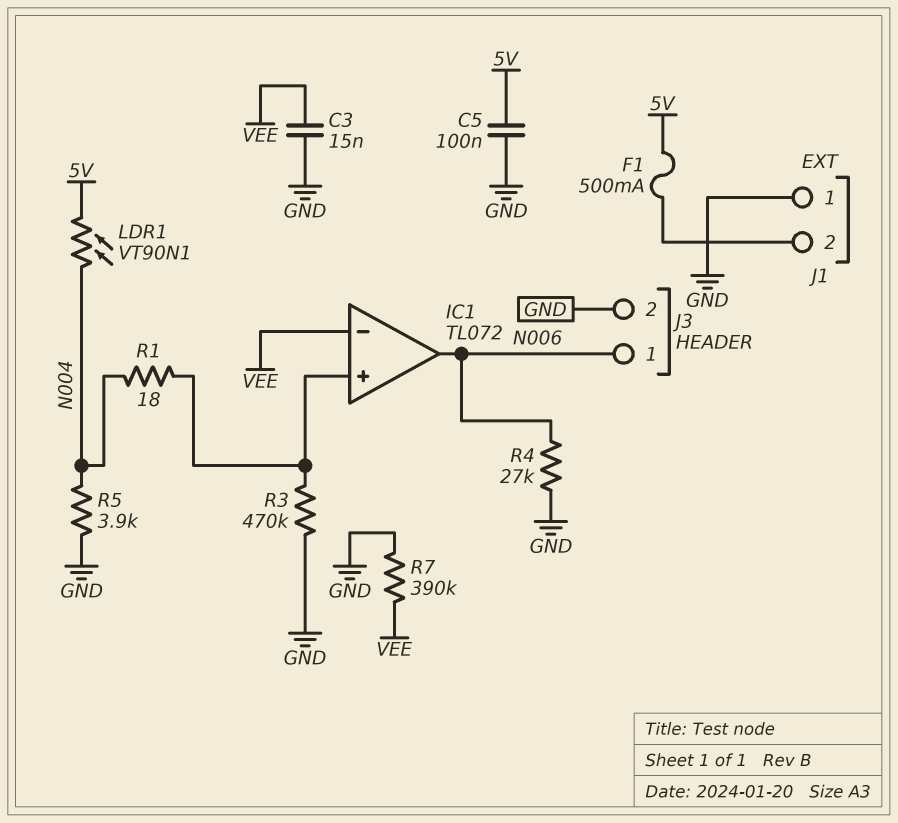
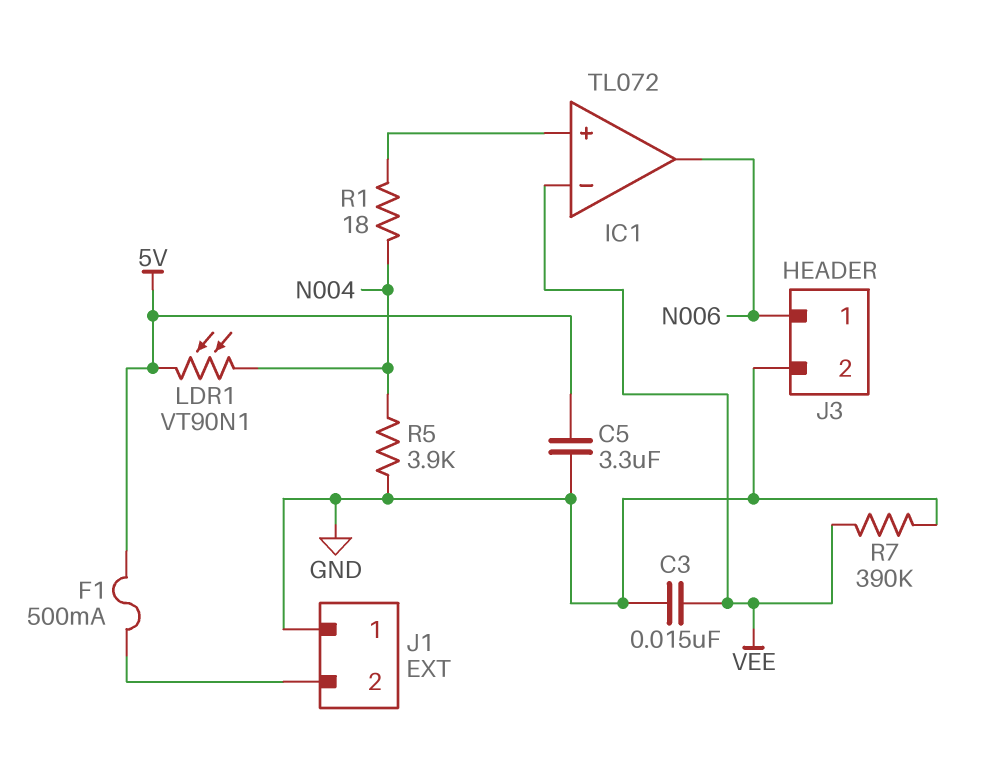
C5: 100nF (5V, GND) -> 3.3uF (5V, GND)
R3: 470k (GND, IC1/in+) -> none
R4: 27k (GND, N006) -> none

